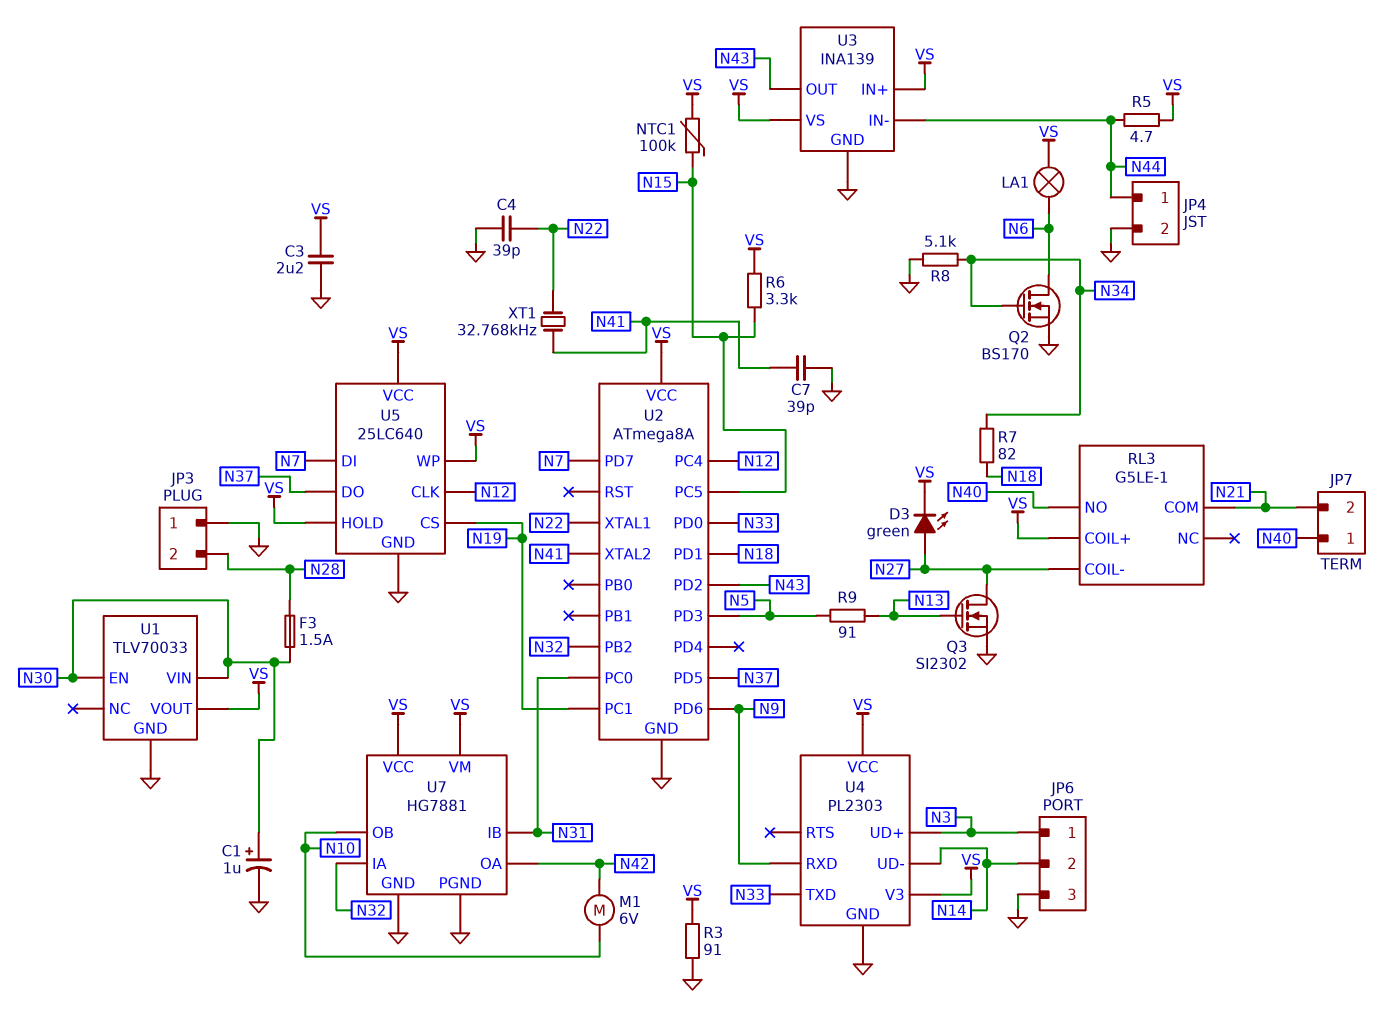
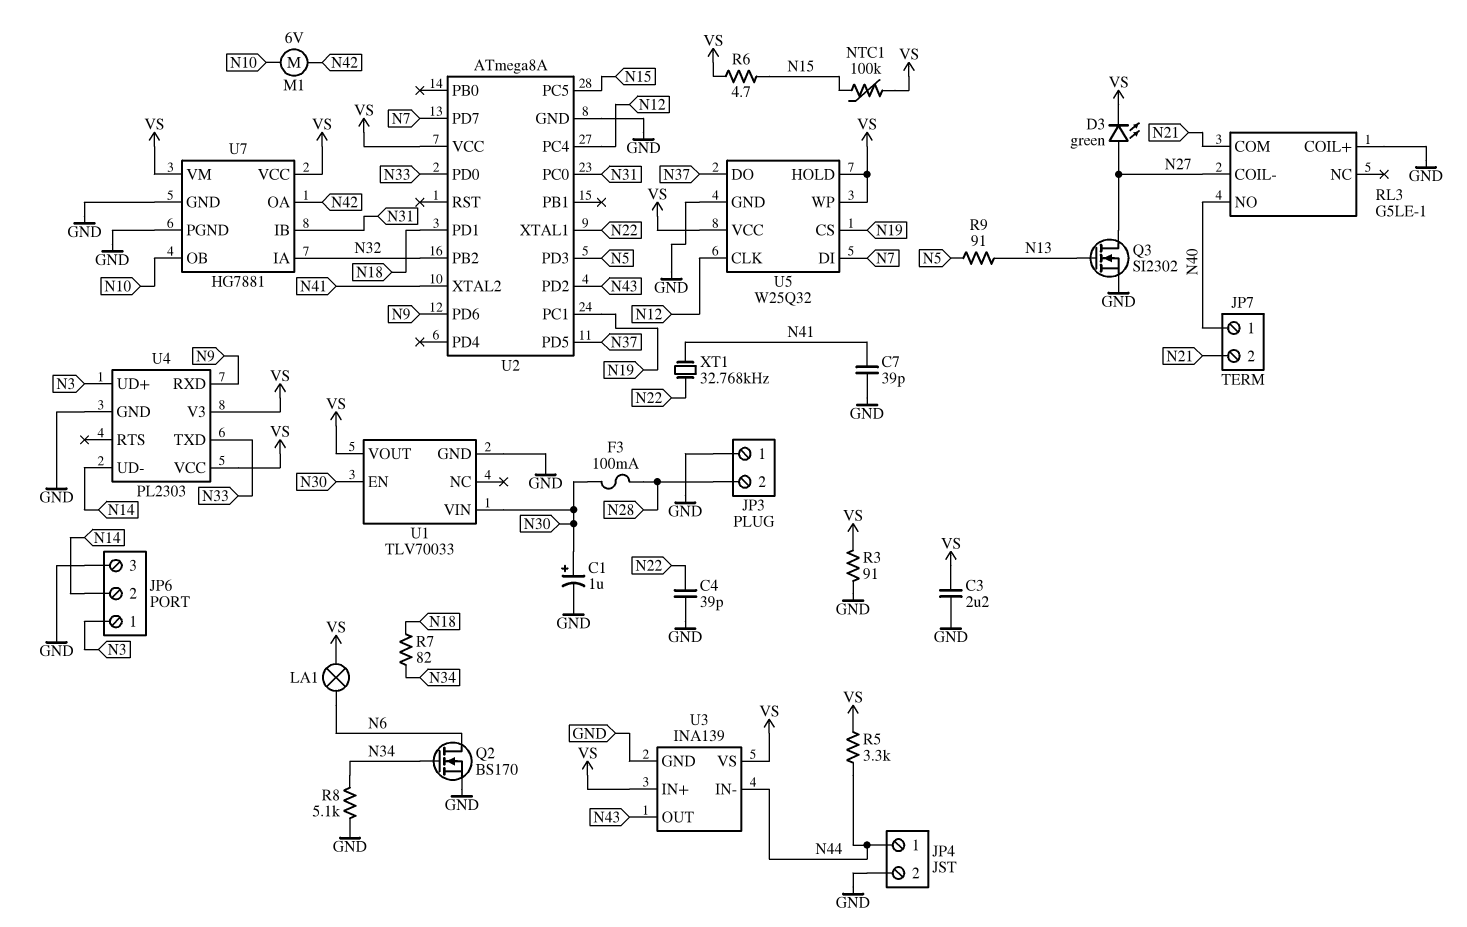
F3: 1.5A (N28, N30) -> 100mA (N28, N30)
R5: 4.7 (N44, VS) -> 3.3k (N44, VS)
R6: 3.3k (N15, VS) -> 4.7 (N15, VS)
RL3 pin COIL+: VS -> GND
U5: 25LC640 -> W25Q32

